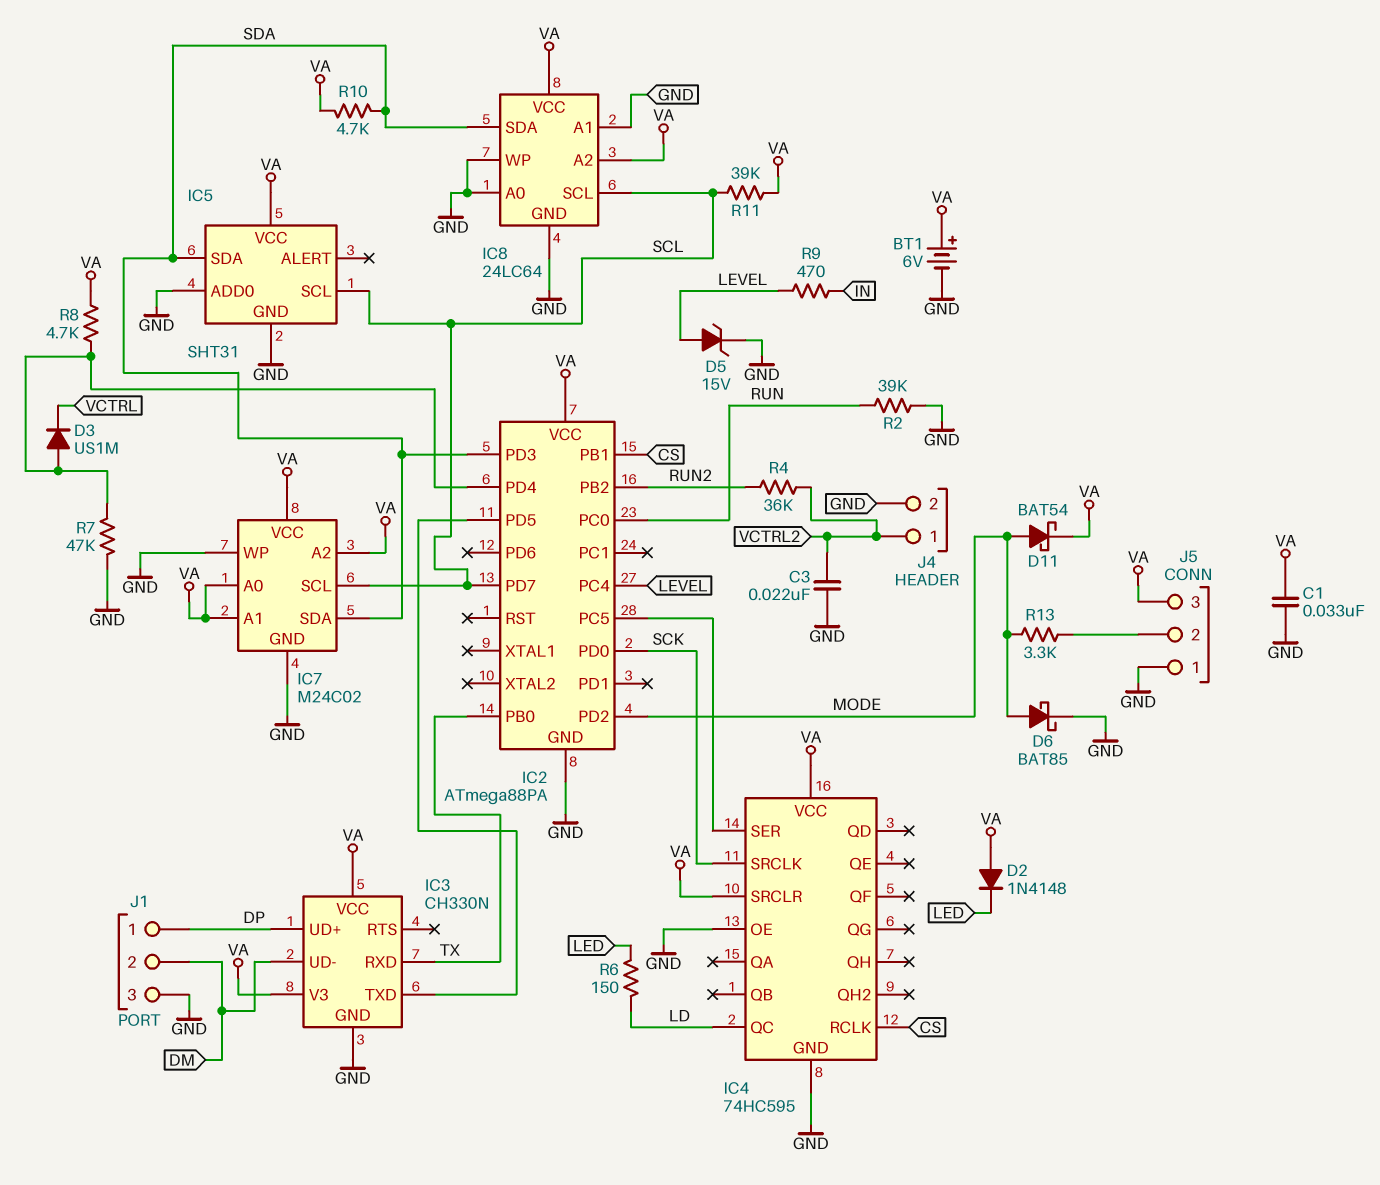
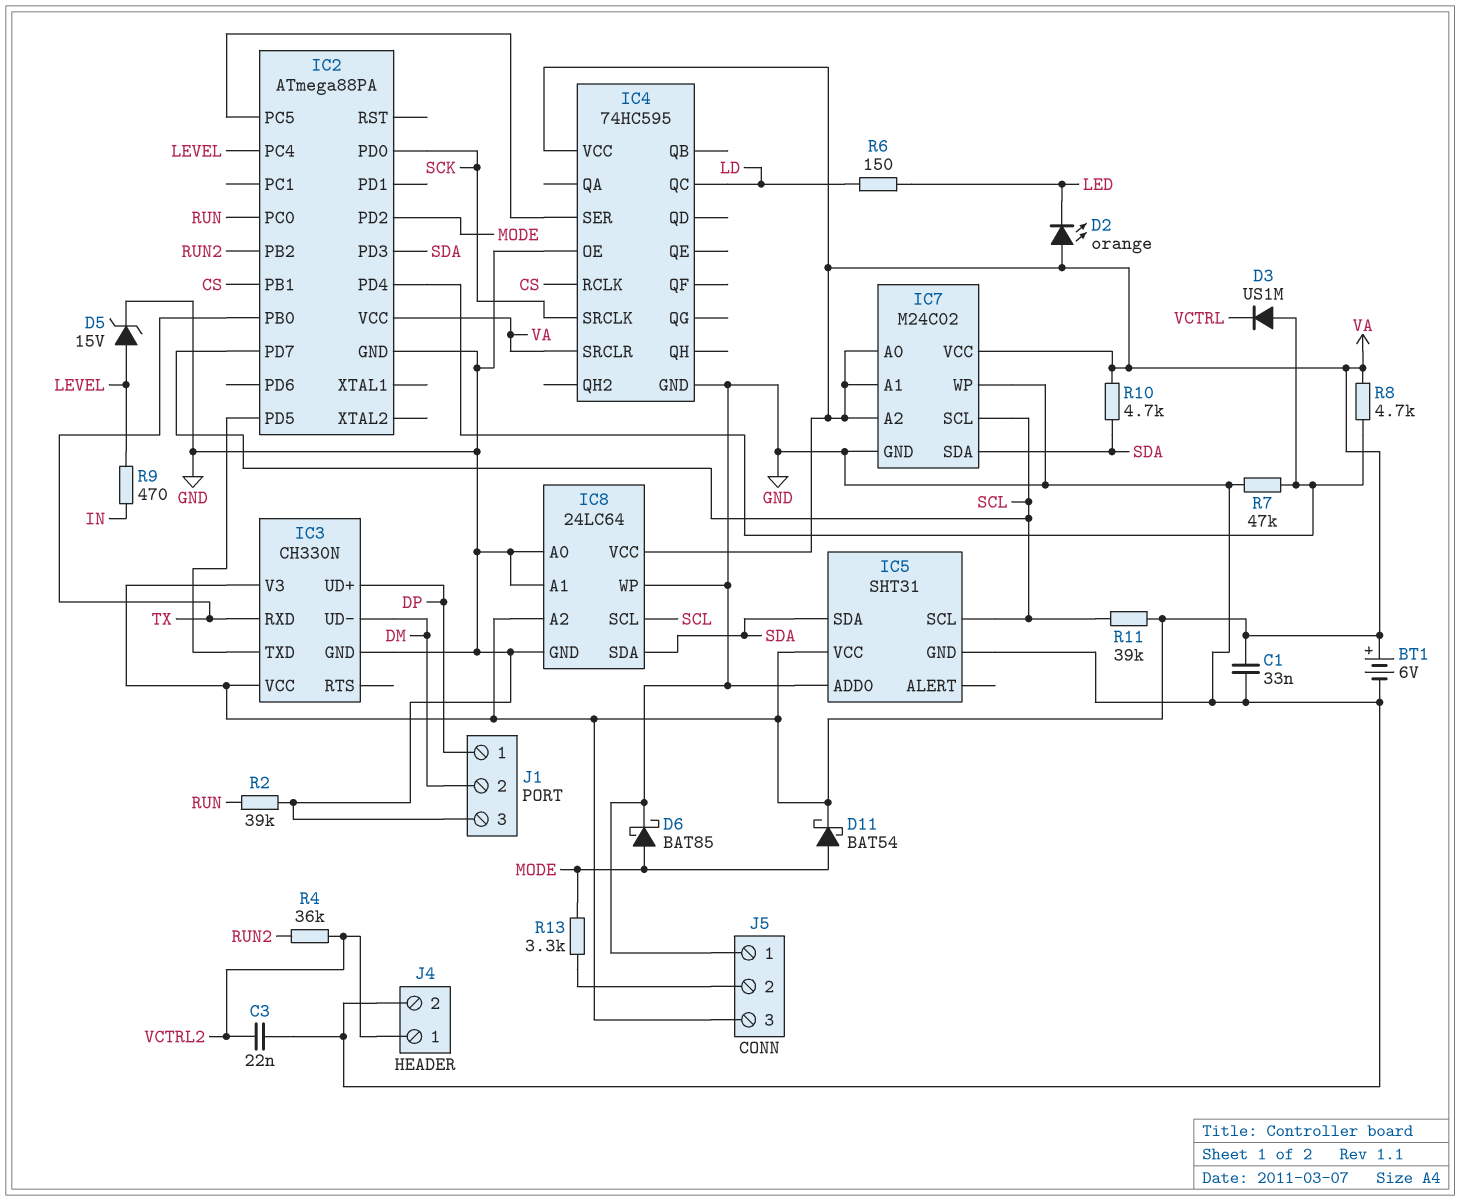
D2: diode 1N4148 (A VA, K LED) -> LED orange (A VA, K LED)

